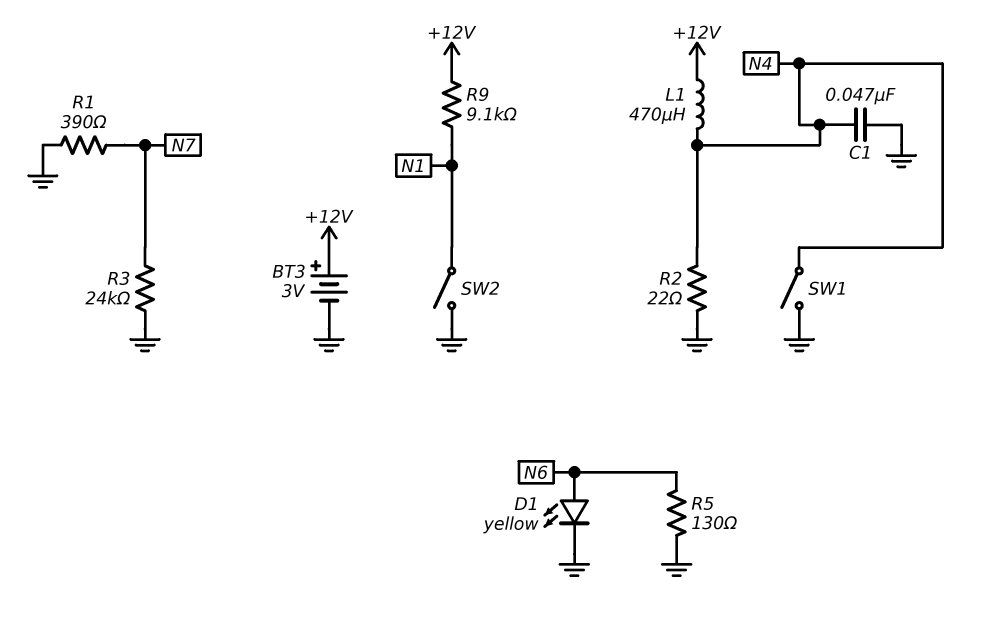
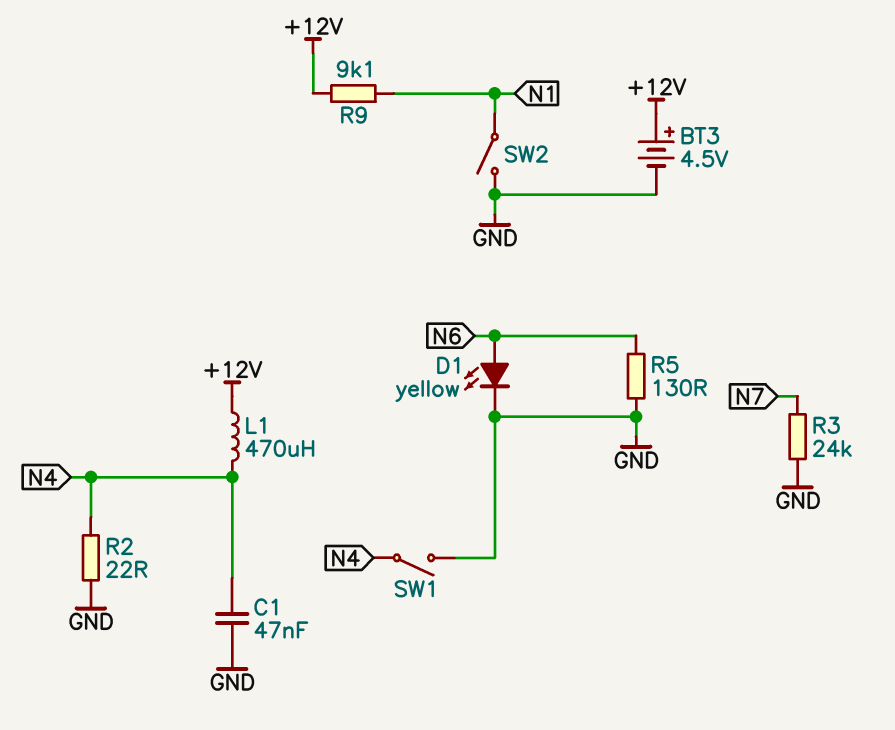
BT3: 3V (plus +12V, minus GND) -> 4.5V (plus +12V, minus GND)
R1: 390 (GND, N7) -> none

